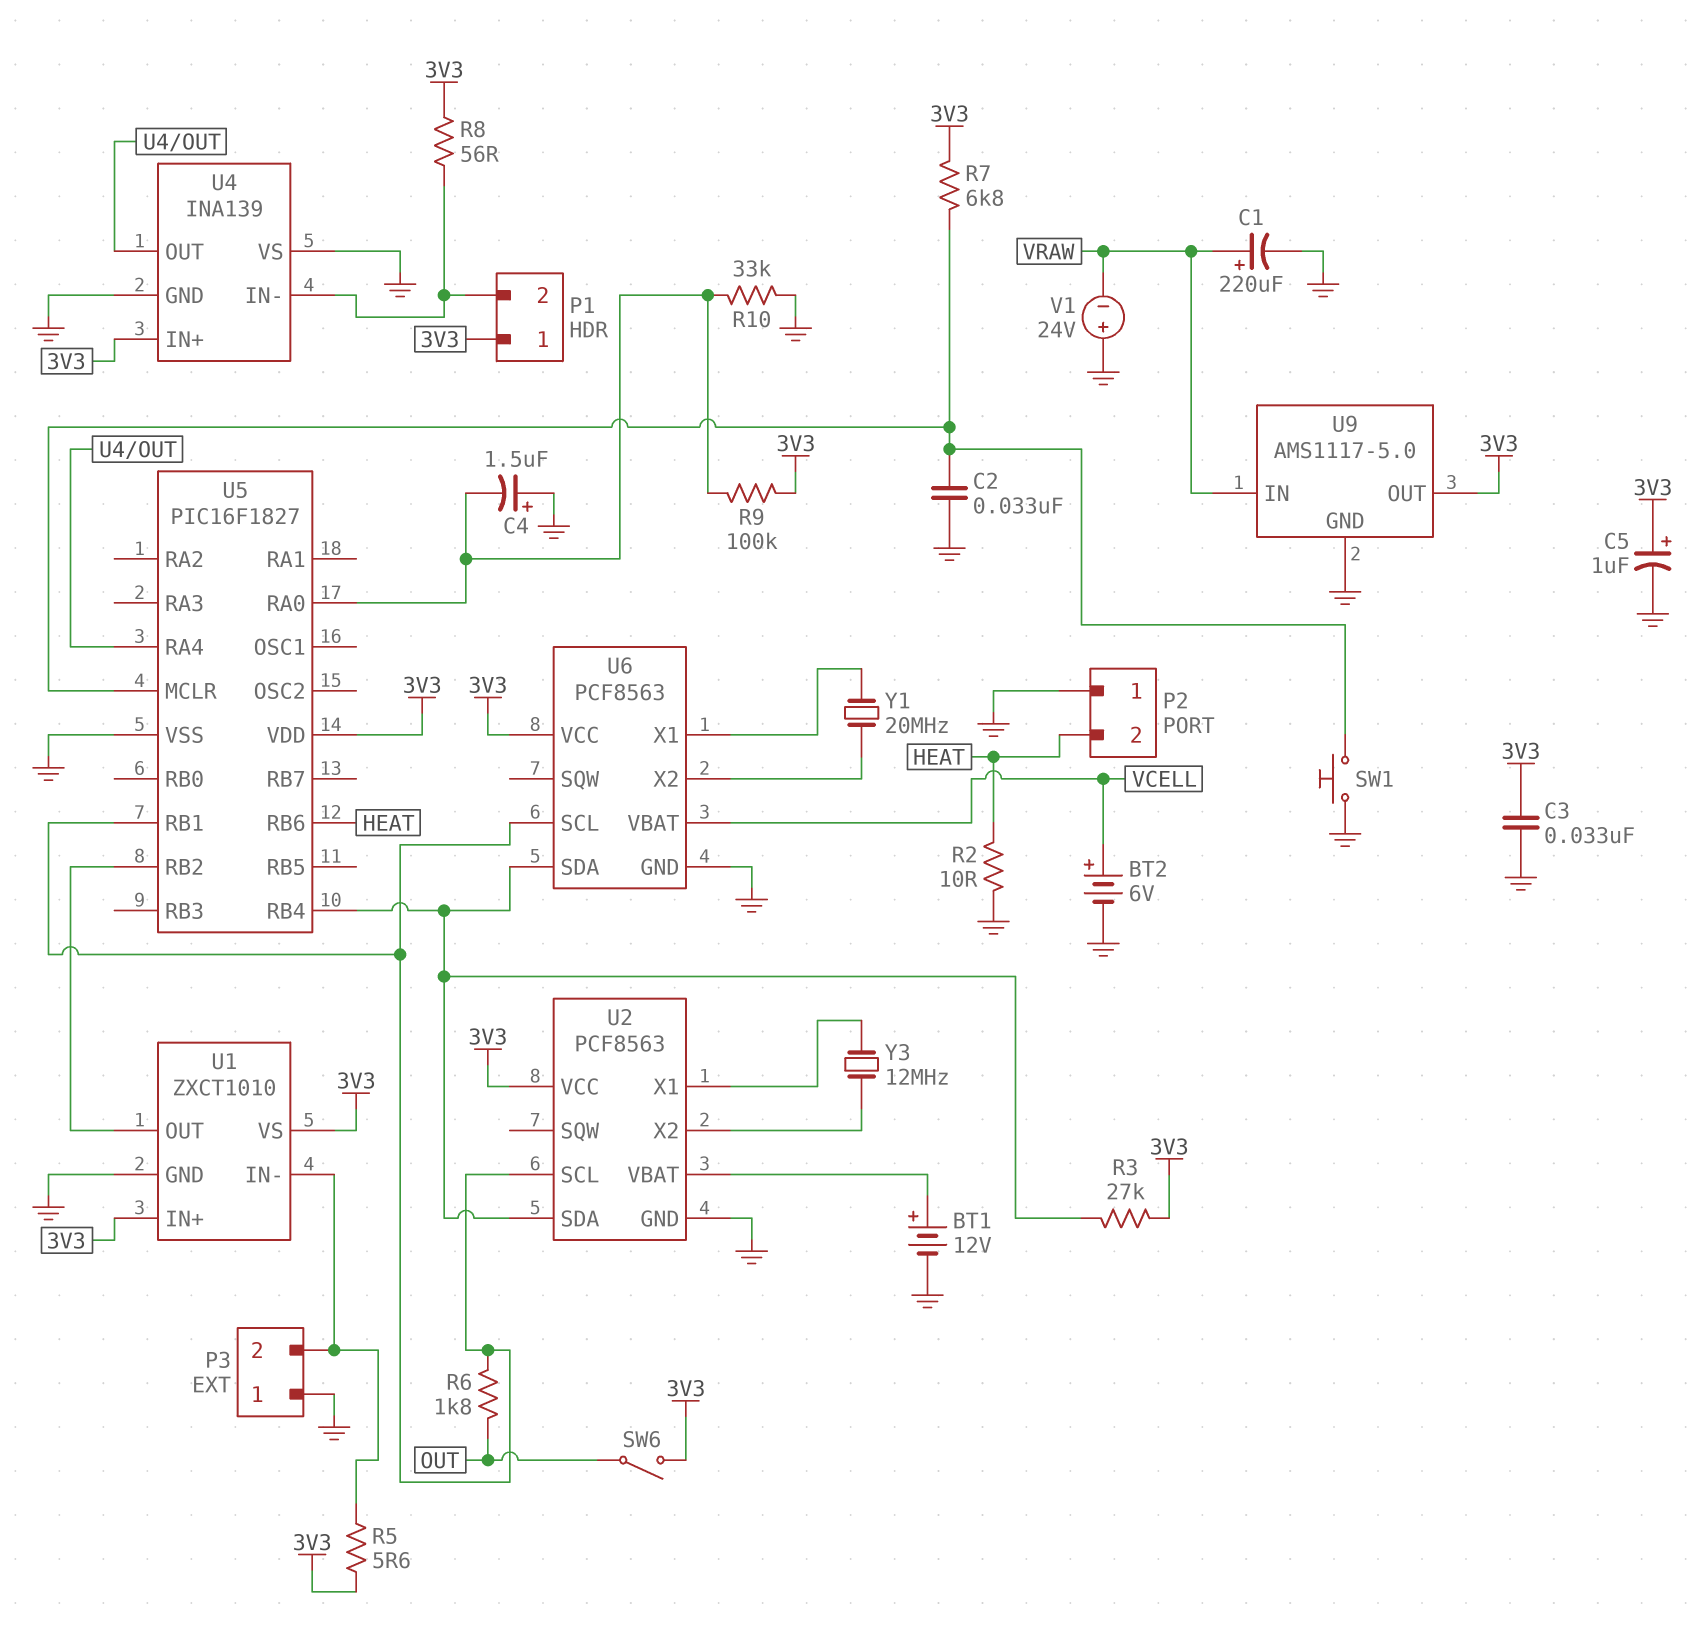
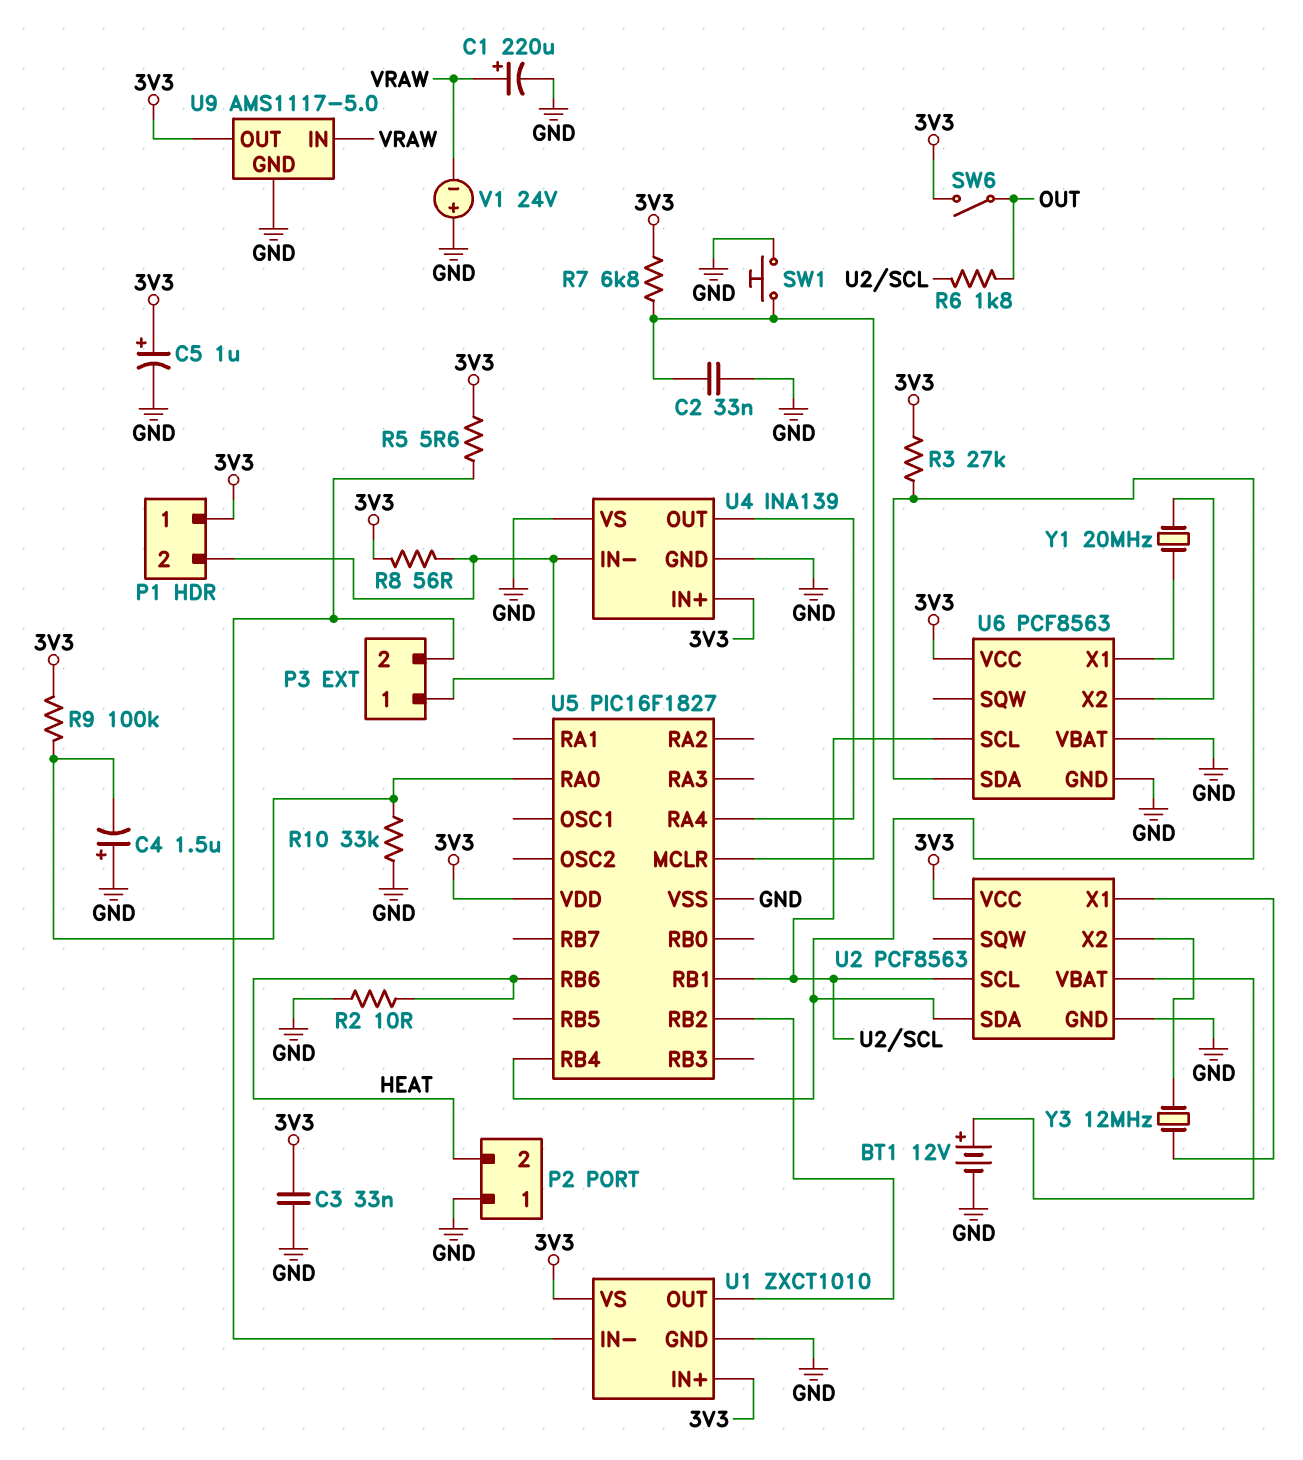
BT2: 6V (plus VCELL, minus GND) -> none
P3 pin 1: GND -> P1/2
U6 pin VBAT: VCELL -> GND

